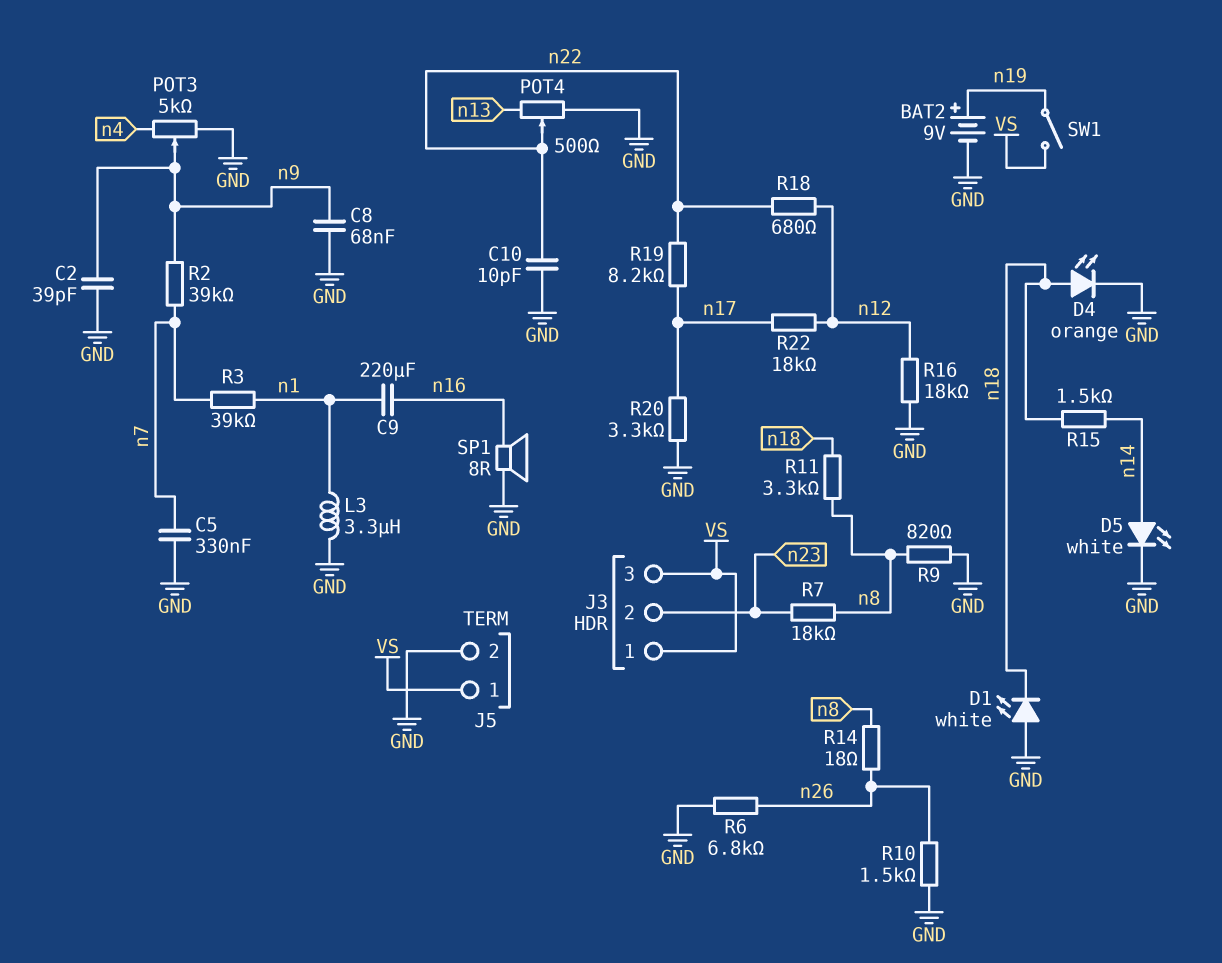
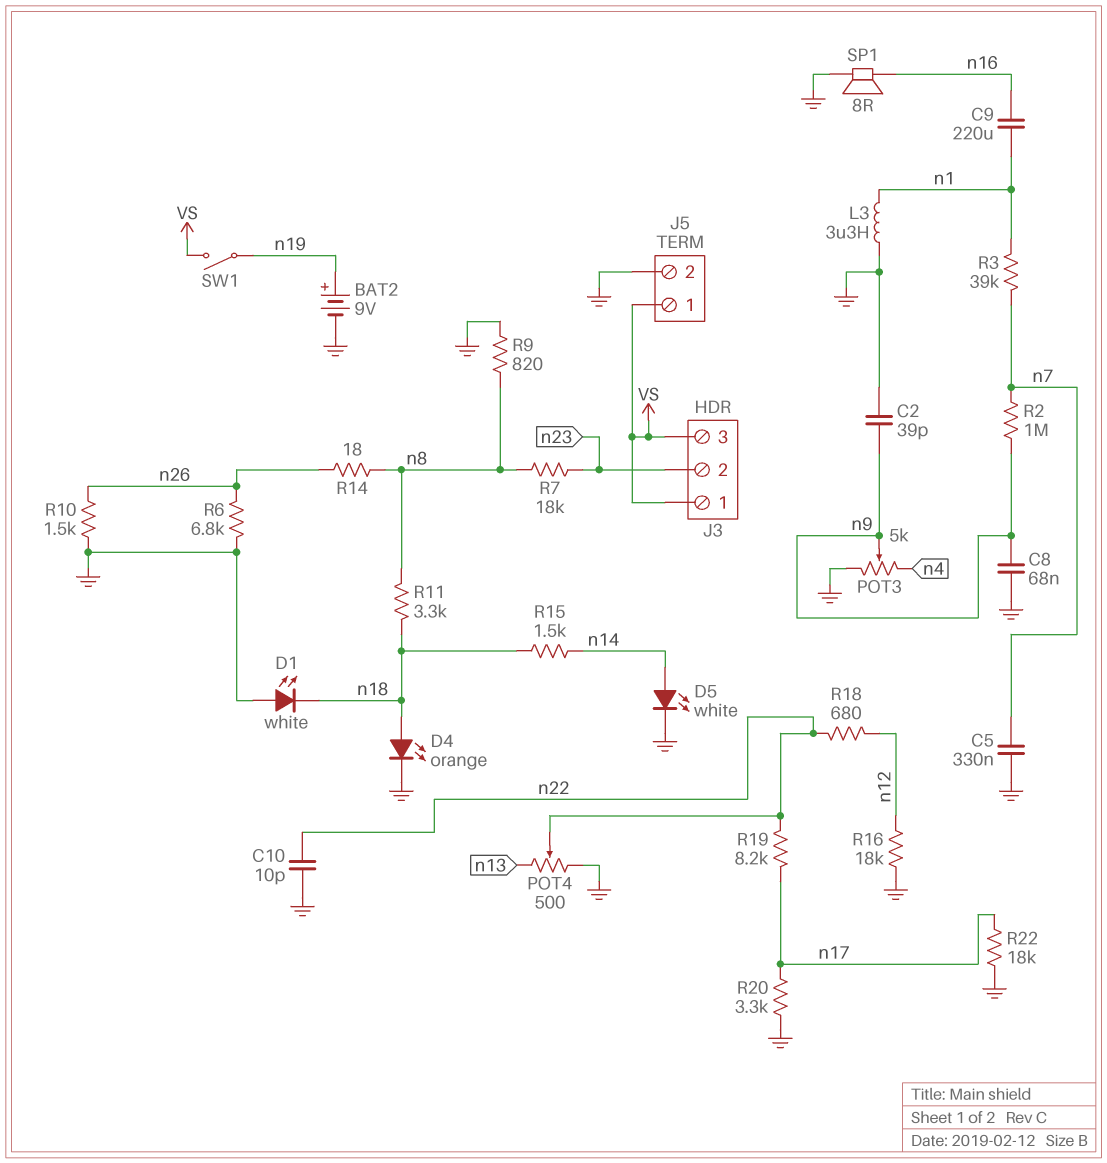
R2: 39k (n7, n9) -> 1M (n7, n9)
R22: 18k (n12, n17) -> 18k (GND, n17)

